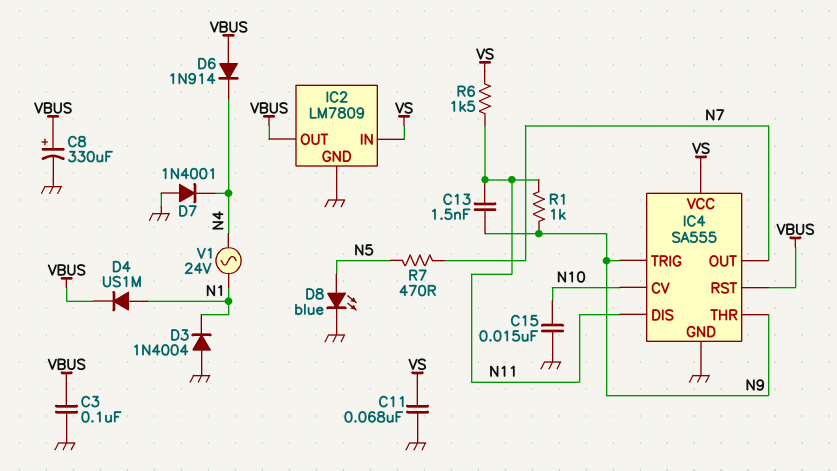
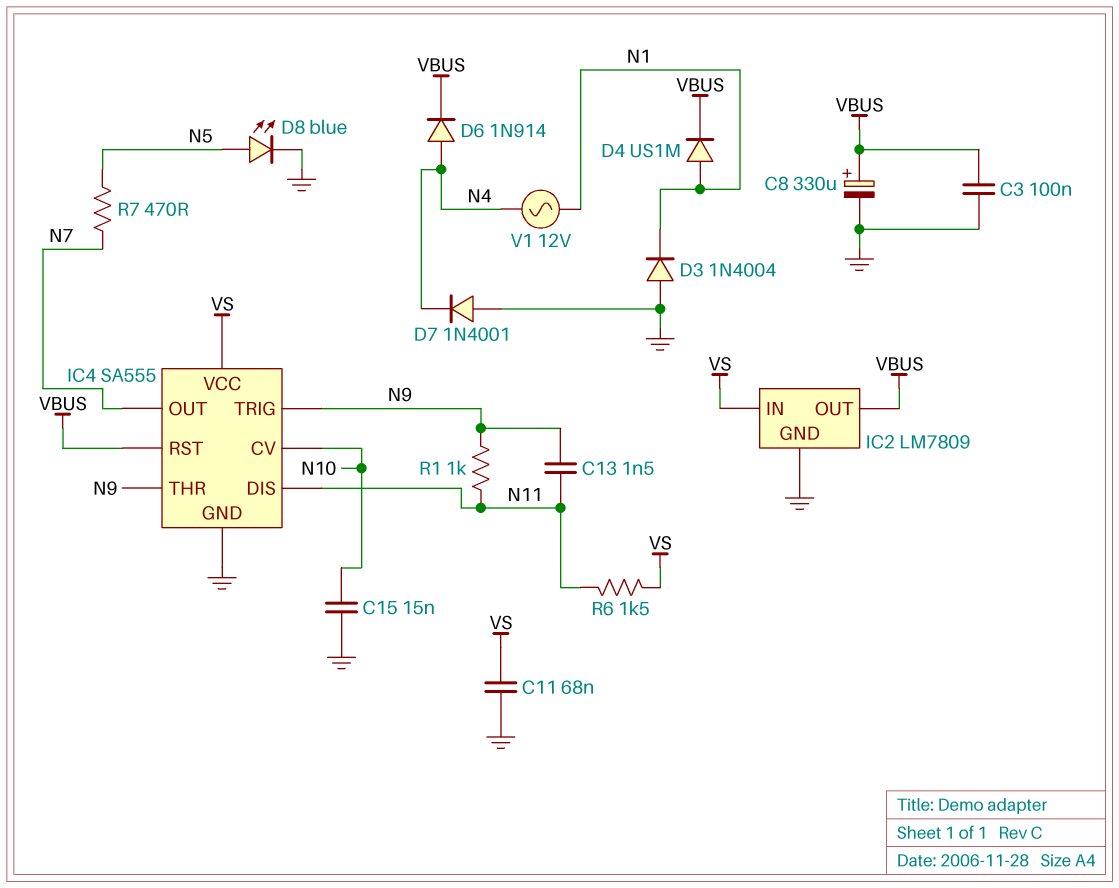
D6: diode 1N914 (A VBUS, K N4) -> diode 1N914 (A N4, K VBUS)
V1: AC 24V (N1, N4) -> AC 12V (N1, N4)

